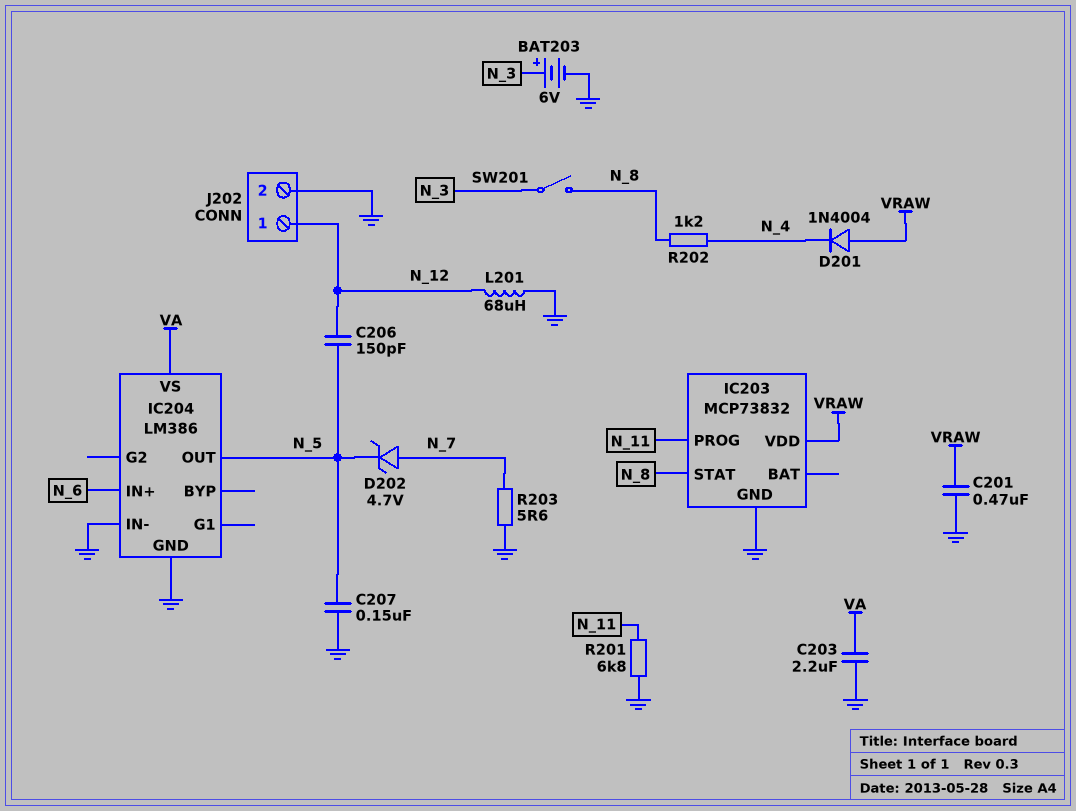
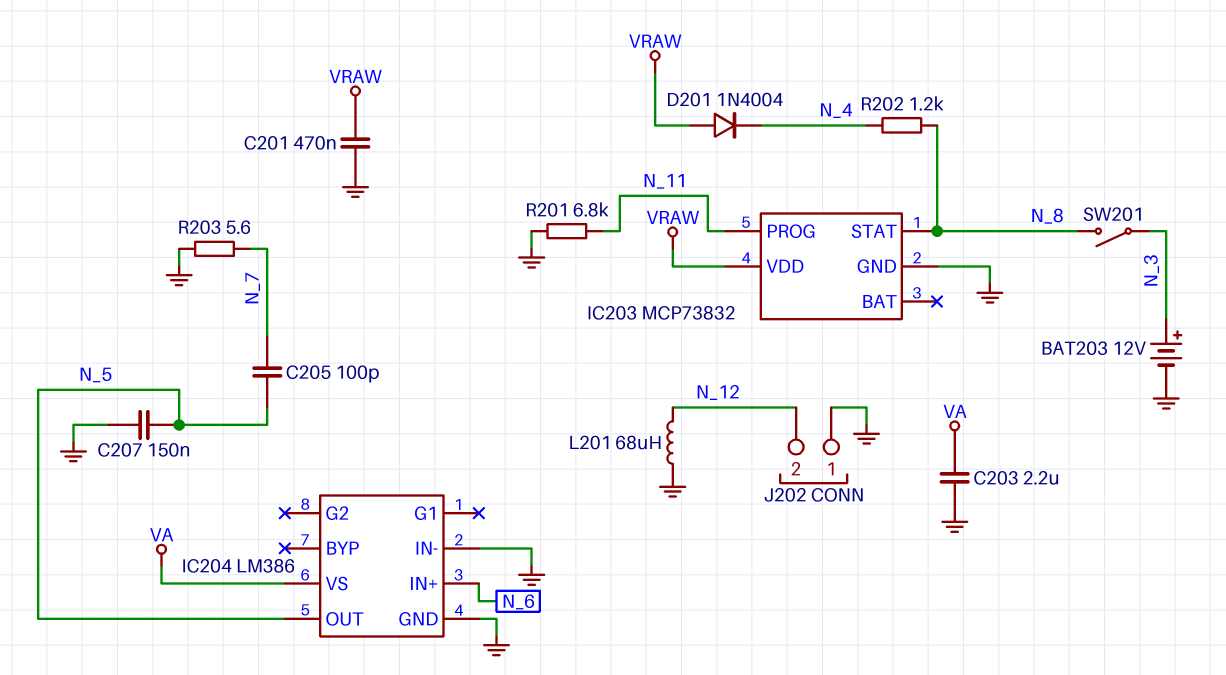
BAT203: 6V (plus N_3, minus GND) -> 12V (plus N_3, minus GND)
C205: none -> 100pF (N_5, N_7)
C206: 150pF (N_5, N_12) -> none
D202: zener 4.7V (A N_7, K N_5) -> none
J202 pin 1: N_12 -> GND
J202 pin 2: GND -> N_12

